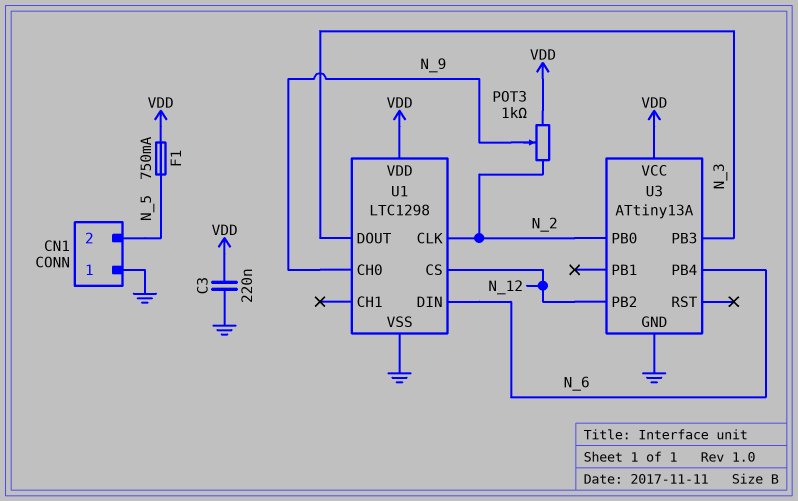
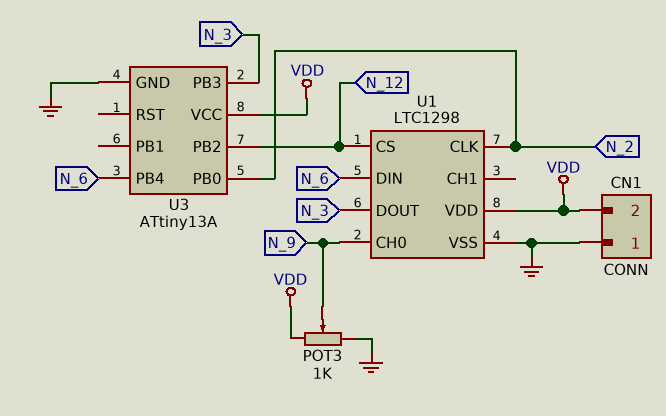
C3: 220nF (GND, VDD) -> none
CN1 pin 2: N_5 -> VDD
F1: 750mA (N_5, VDD) -> none
POT3: 1k (N_2, VDD, wiper N_9) -> 1k (GND, VDD, wiper N_9)

